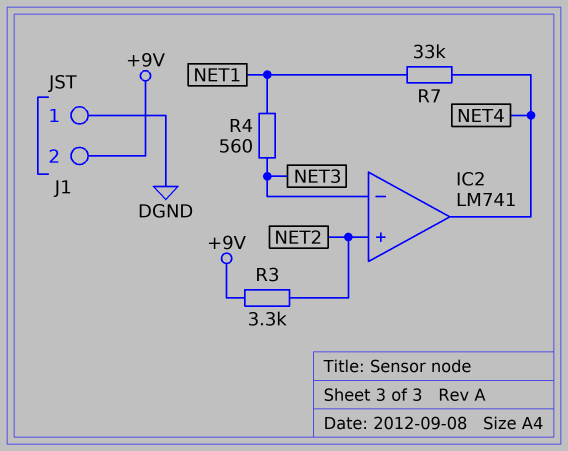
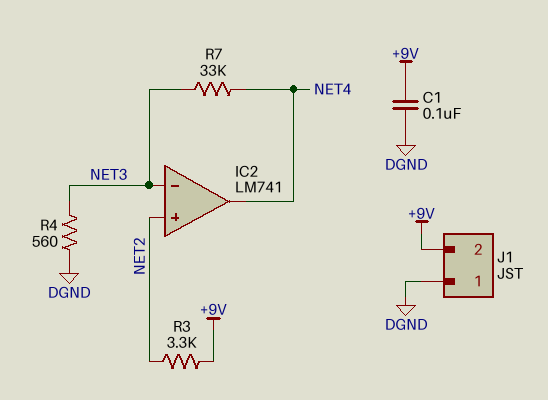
C1: none -> 100nF (+9V, DGND)
R4: 560 (NET1, NET3) -> 560 (DGND, NET3)
R7: 33k (NET1, NET4) -> 33k (NET3, NET4)

